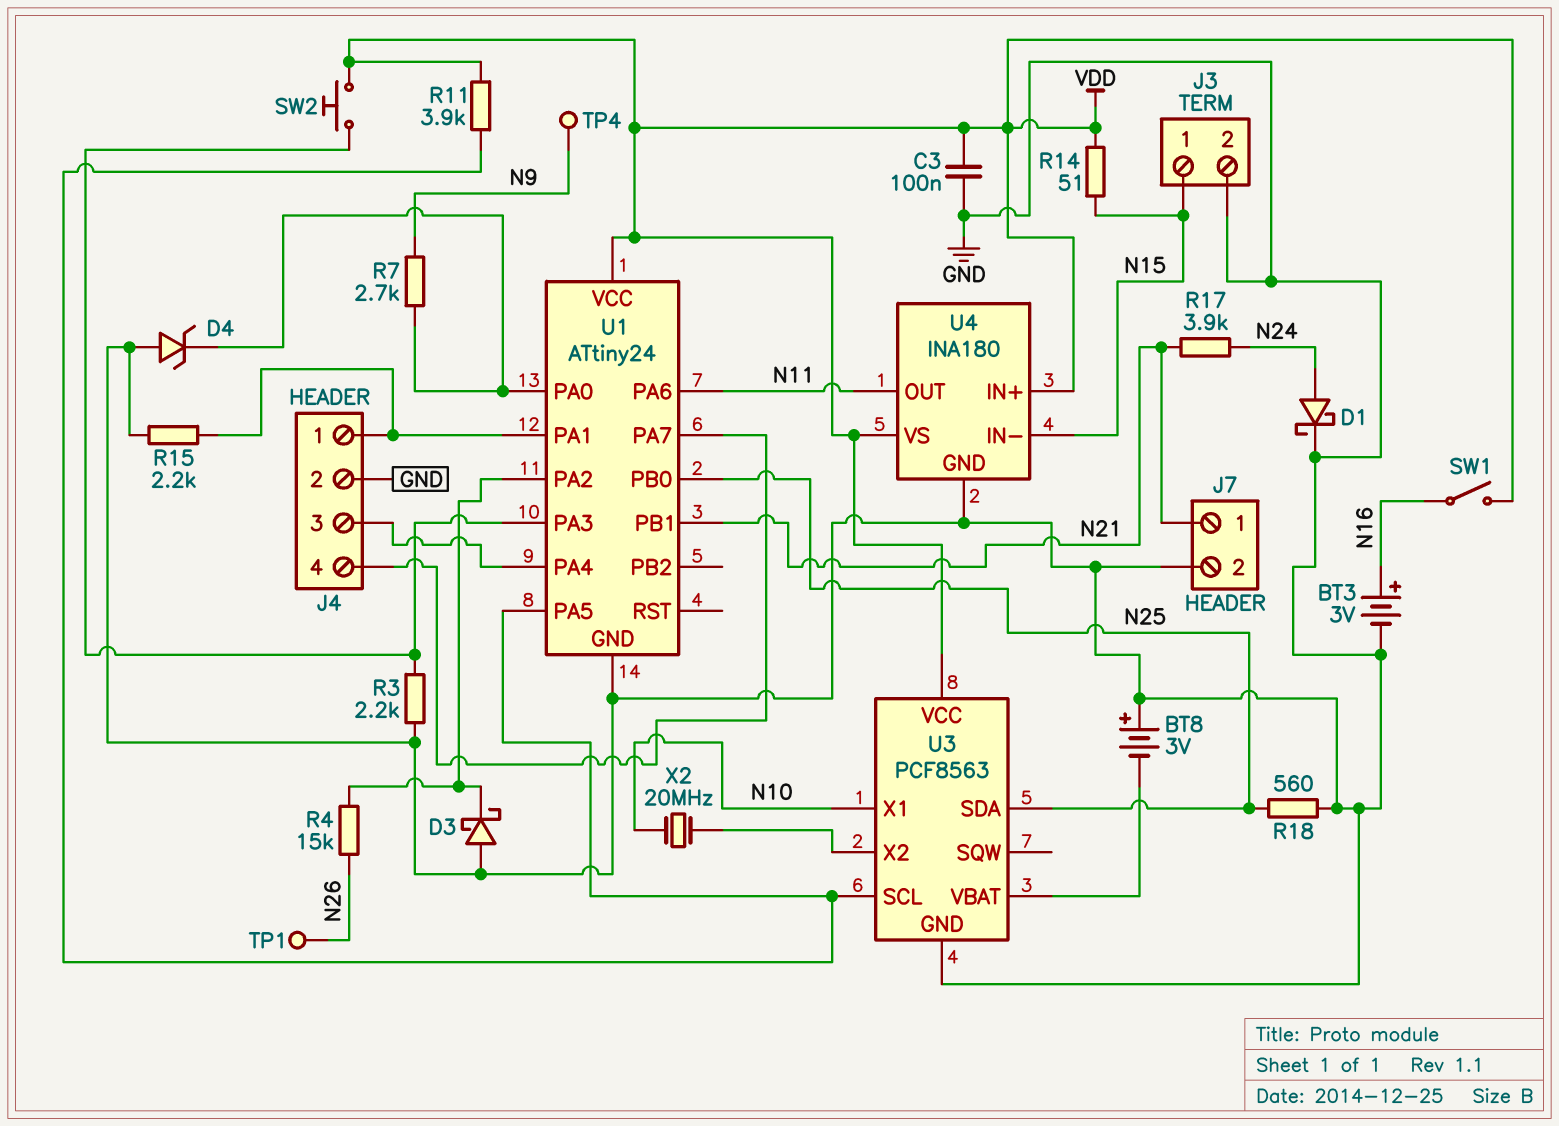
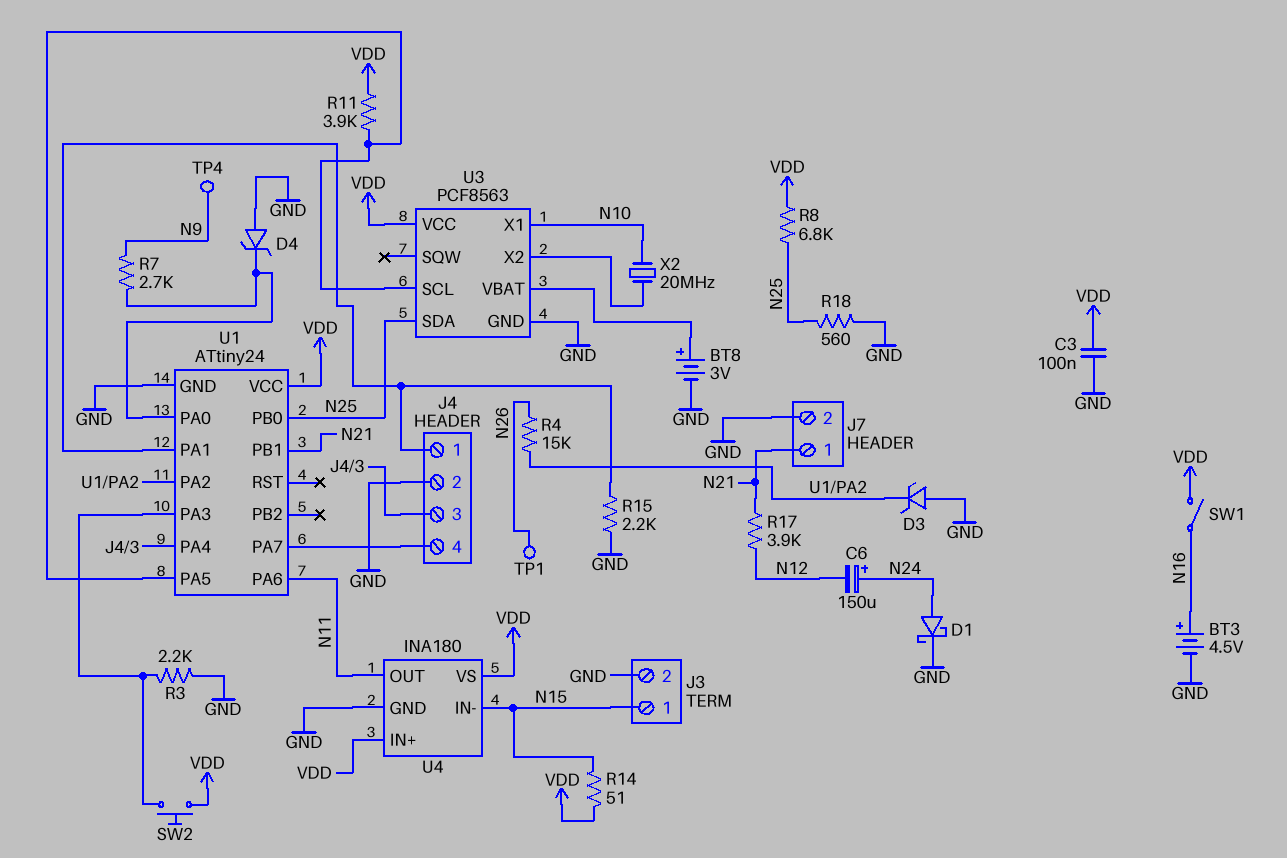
BT3: 3V (plus N16, minus GND) -> 4.5V (plus N16, minus GND)
BT8: 3V (plus GND, minus U3/VBAT) -> 3V (plus U3/VBAT, minus GND)
C6: none -> 150uF (plus N24, minus N12)
D3: schottky (A GND, K U1/PA2) -> zener (A GND, K U1/PA2)
R8: none -> 6.8k (N25, VDD)
R17: 3.9k (N21, N24) -> 3.9k (N12, N21)

